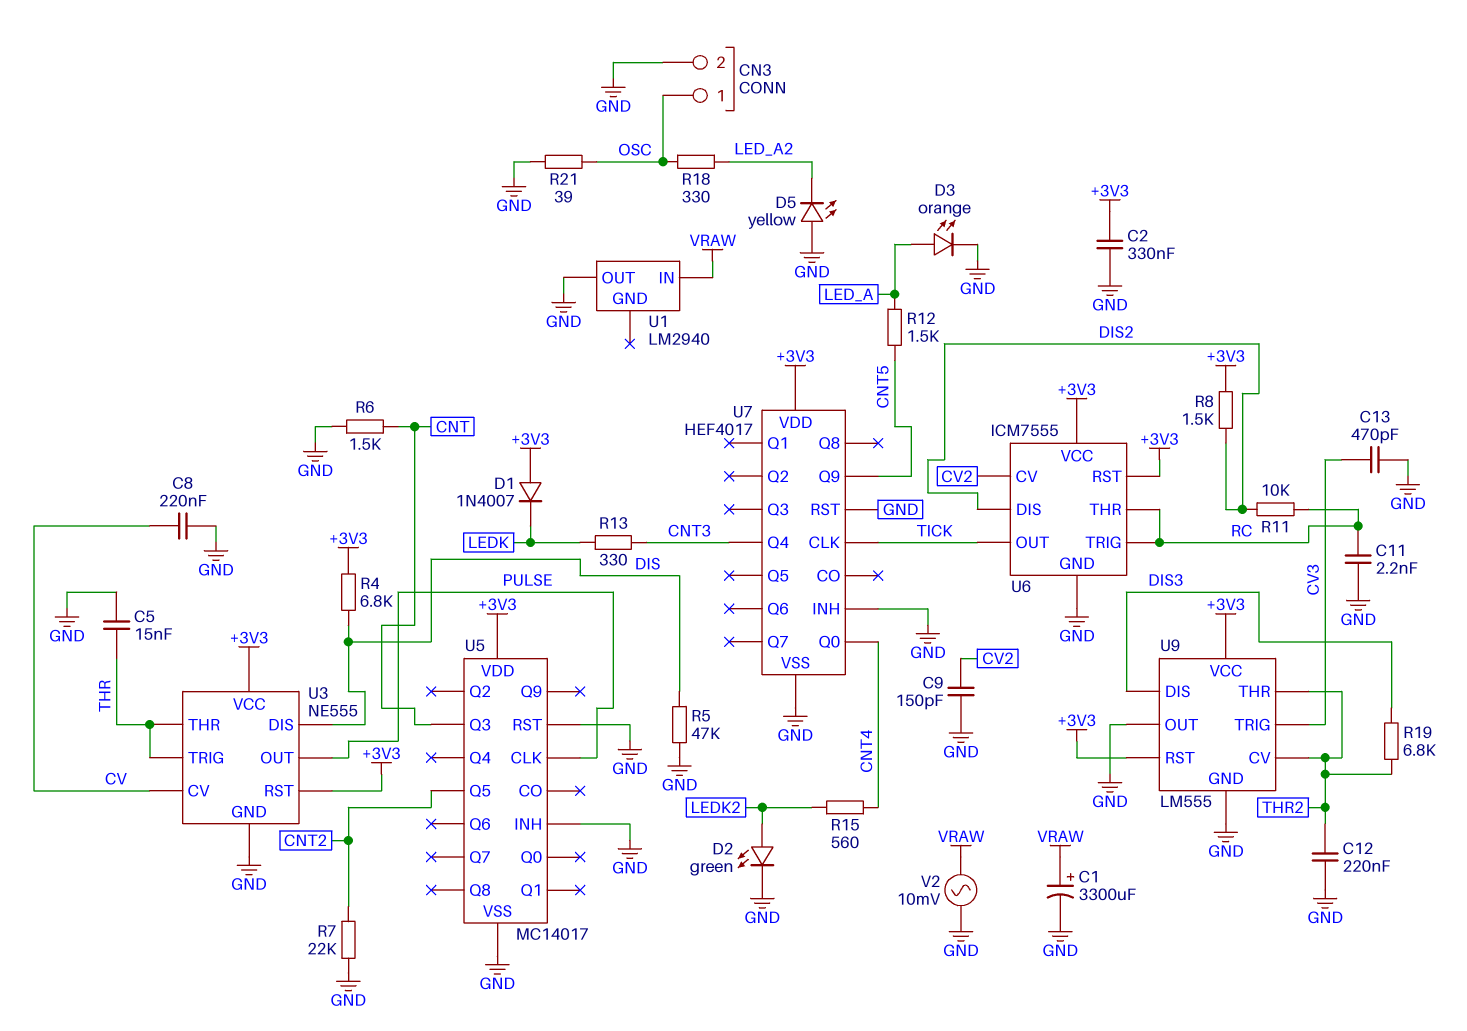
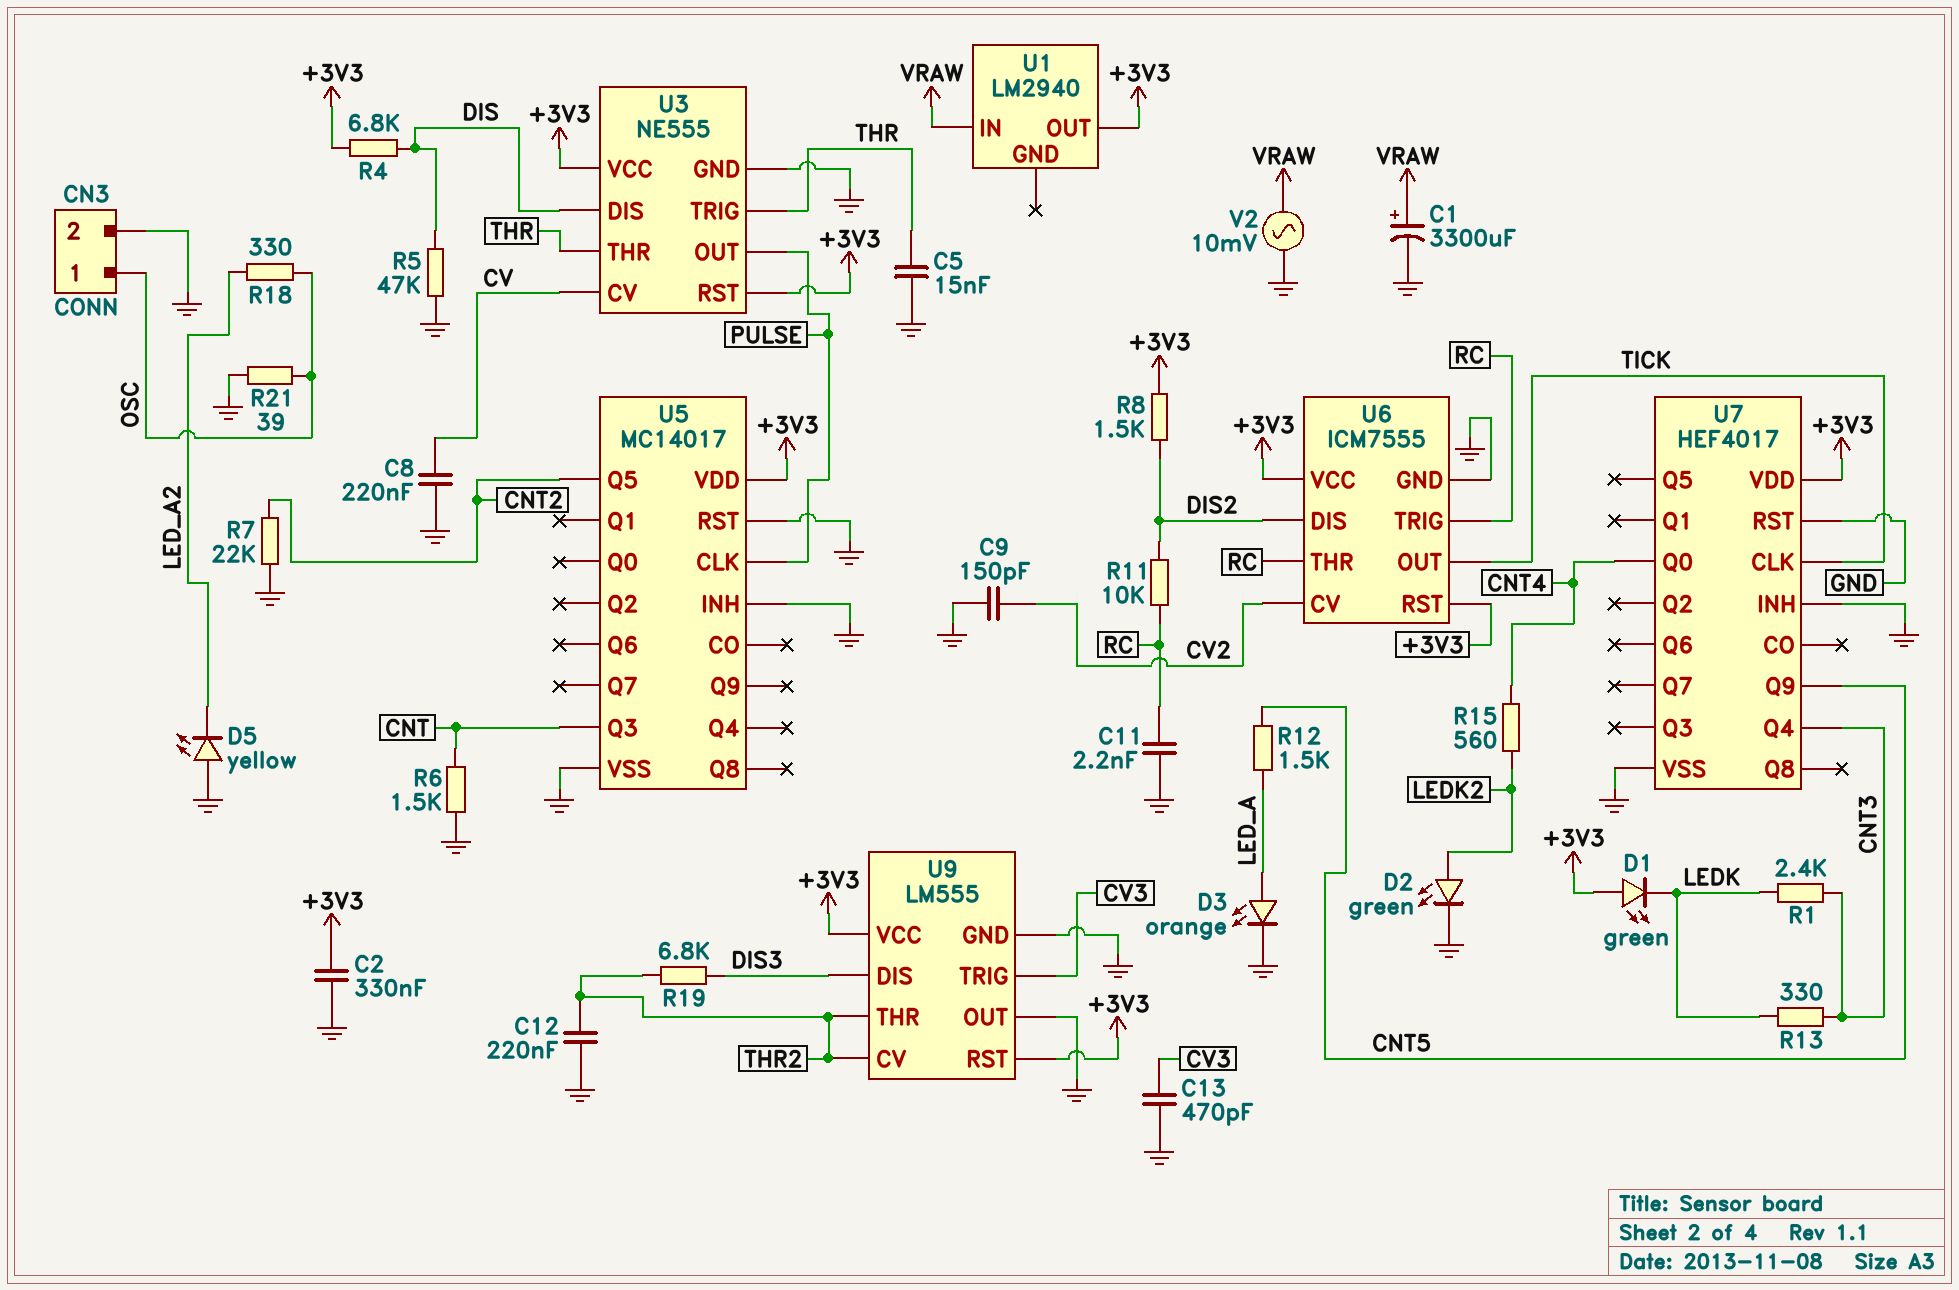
D1: diode 1N4007 (A +3V3, K LEDK) -> LED green (A +3V3, K LEDK)
R1: none -> 2.4k (CNT3, LEDK)
U1 pin OUT: GND -> +3V3

